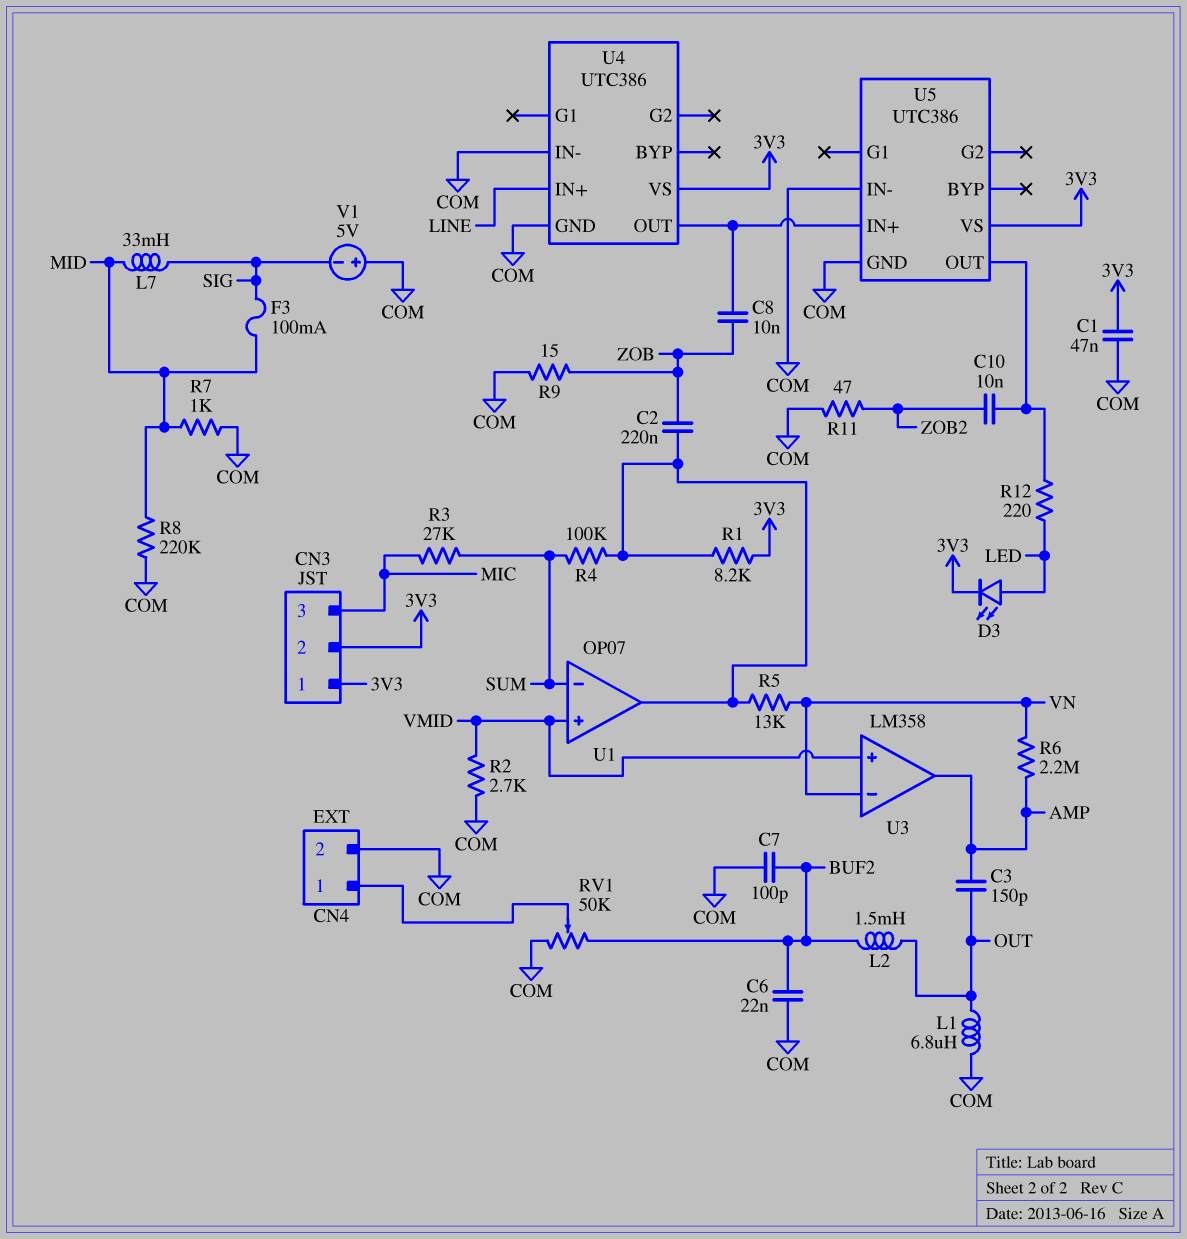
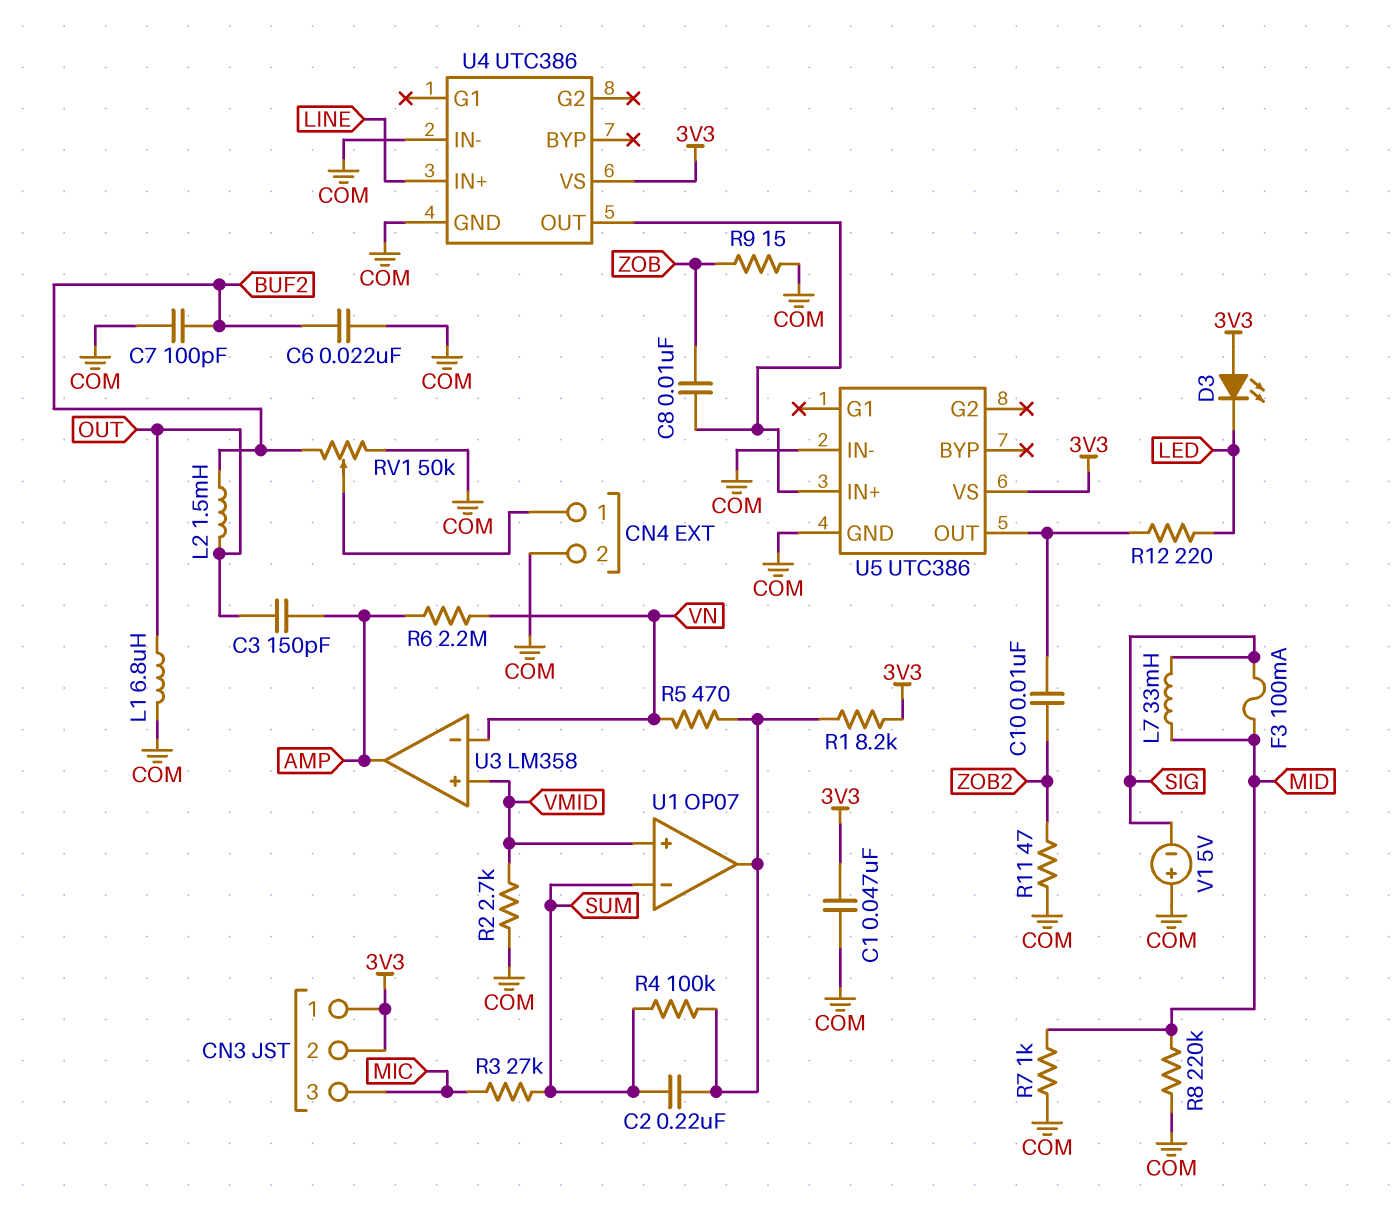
C2: 220nF (U1/out, ZOB) -> 220nF (SUM, U1/out)
D3: LED (A LED, K 3V3) -> LED (A 3V3, K LED)
R5: 13k (U1/out, VN) -> 470 (U1/out, VN)

